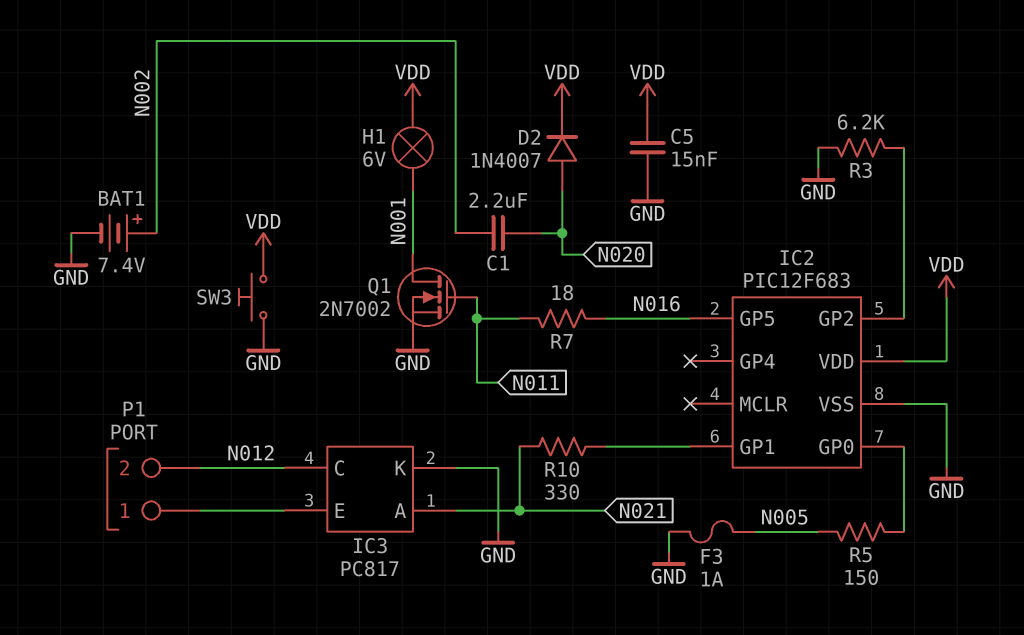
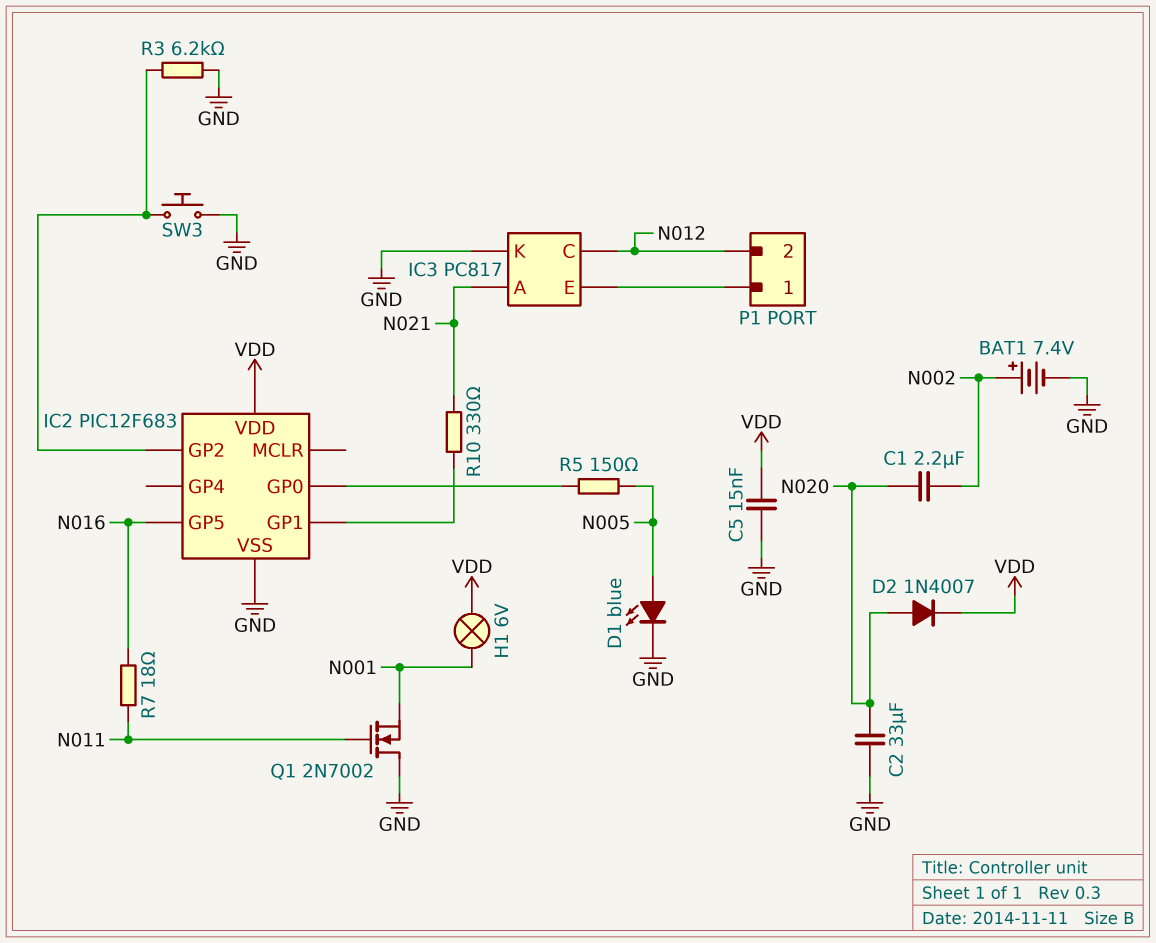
C2: none -> 33uF (GND, N020)
D1: none -> LED blue (A N005, K GND)
F3: 1A (GND, N005) -> none
Q1: NMOS 2N7002 (G N011, D N001, S GND) -> NMOS 2N7002 (G N011, D GND, S N001)
SW3: button (GND, VDD) -> button (GND, IC2/GP2)

